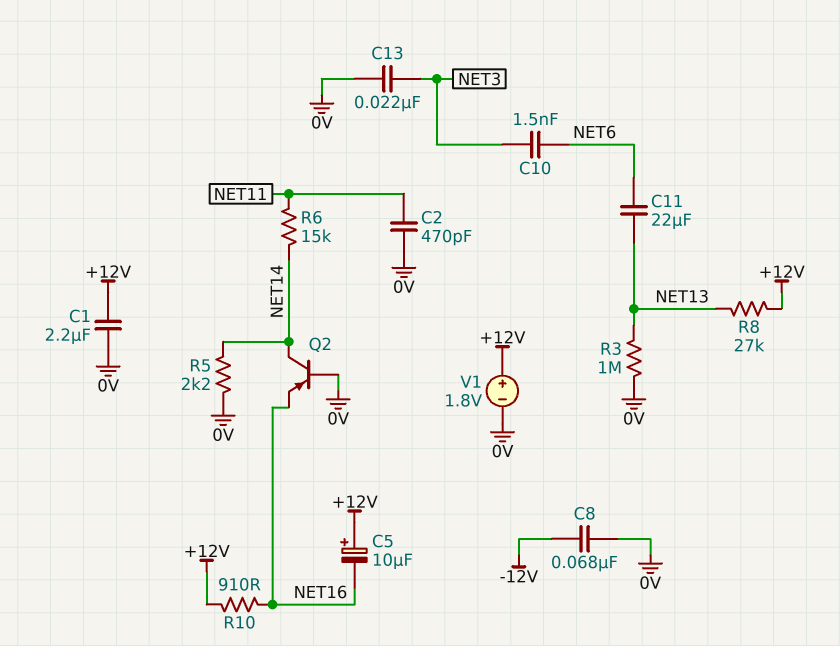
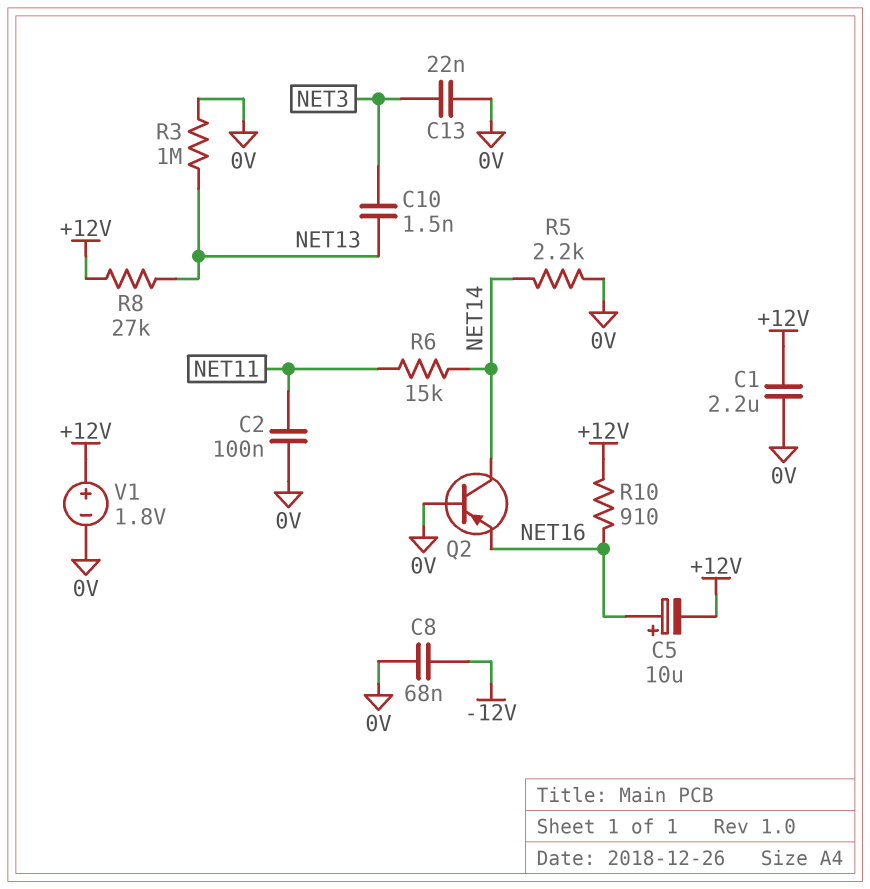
C2: 470pF (0V, NET11) -> 100nF (0V, NET11)
C5: 10uF (plus +12V, minus NET16) -> 10uF (plus NET16, minus +12V)
C10: 1.5nF (NET3, NET6) -> 1.5nF (NET3, NET13)
C11: 22uF (NET6, NET13) -> none

